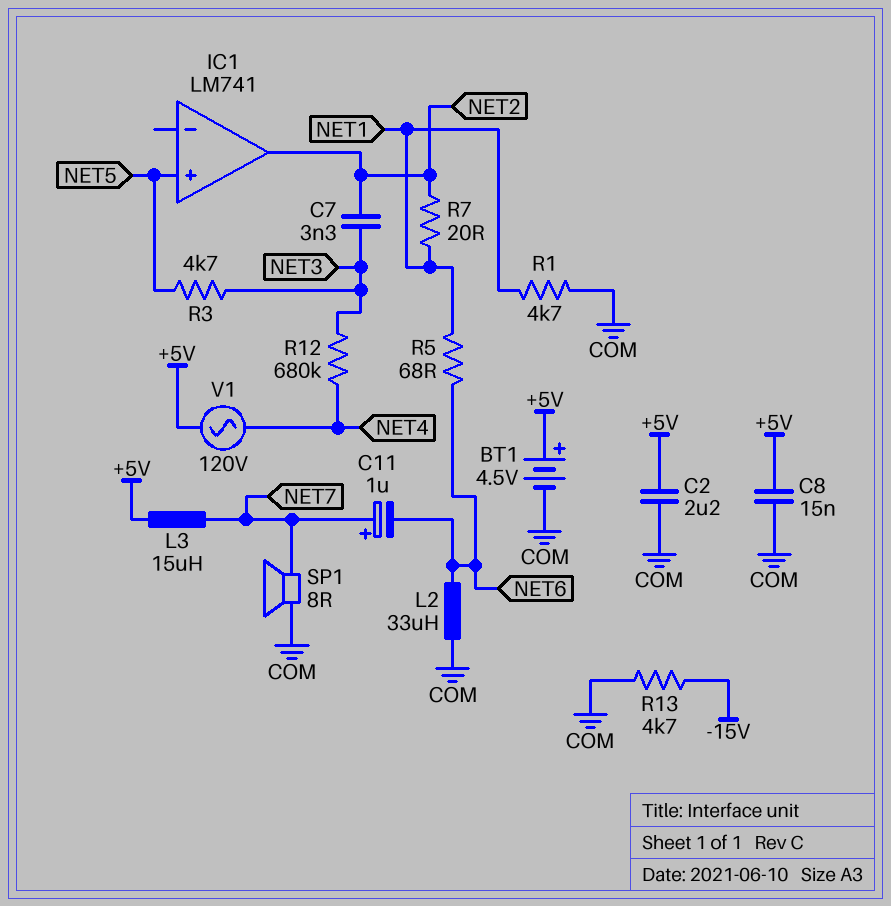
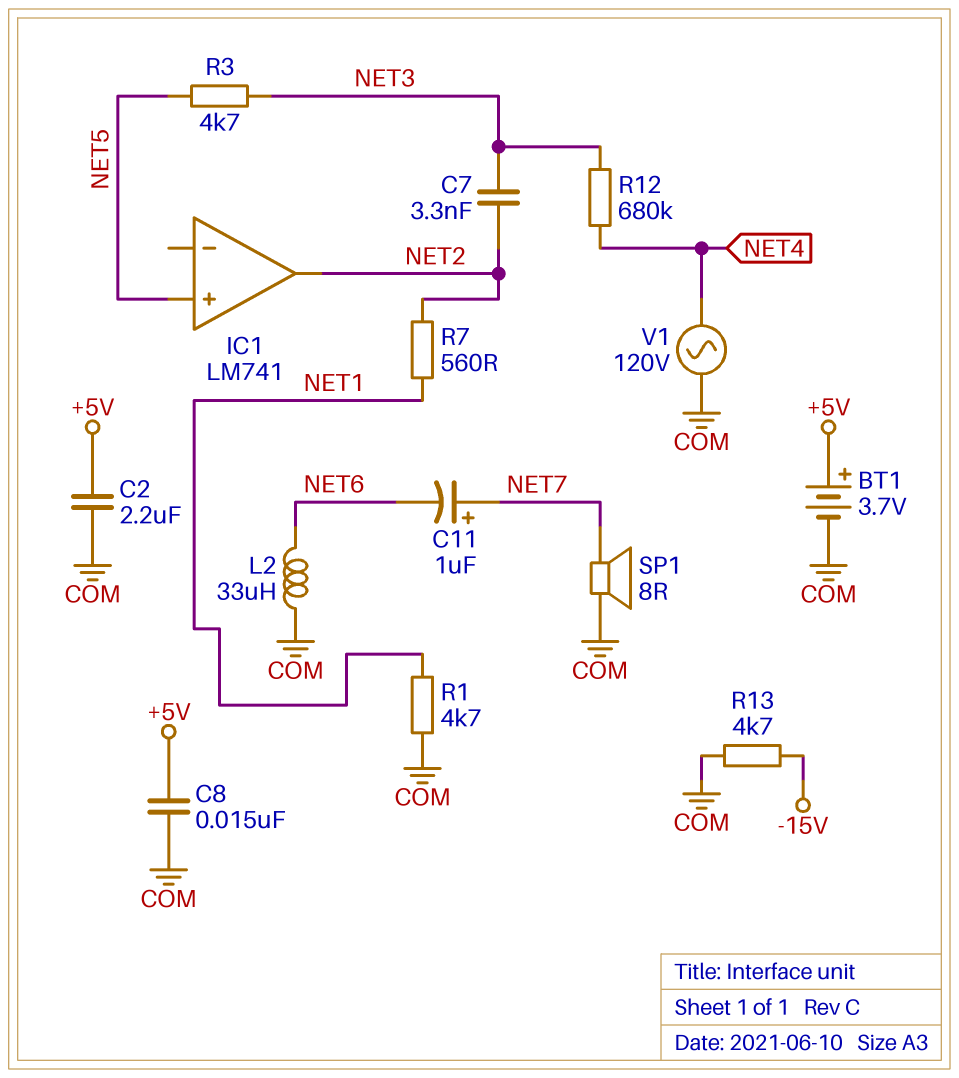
BT1: 4.5V (plus +5V, minus COM) -> 3.7V (plus +5V, minus COM)
L3: 15uH (+5V, NET7) -> none
R5: 68 (NET1, NET6) -> none
R7: 20 (NET1, NET2) -> 560 (NET1, NET2)
V1: AC 120V (+5V, NET4) -> AC 120V (COM, NET4)

